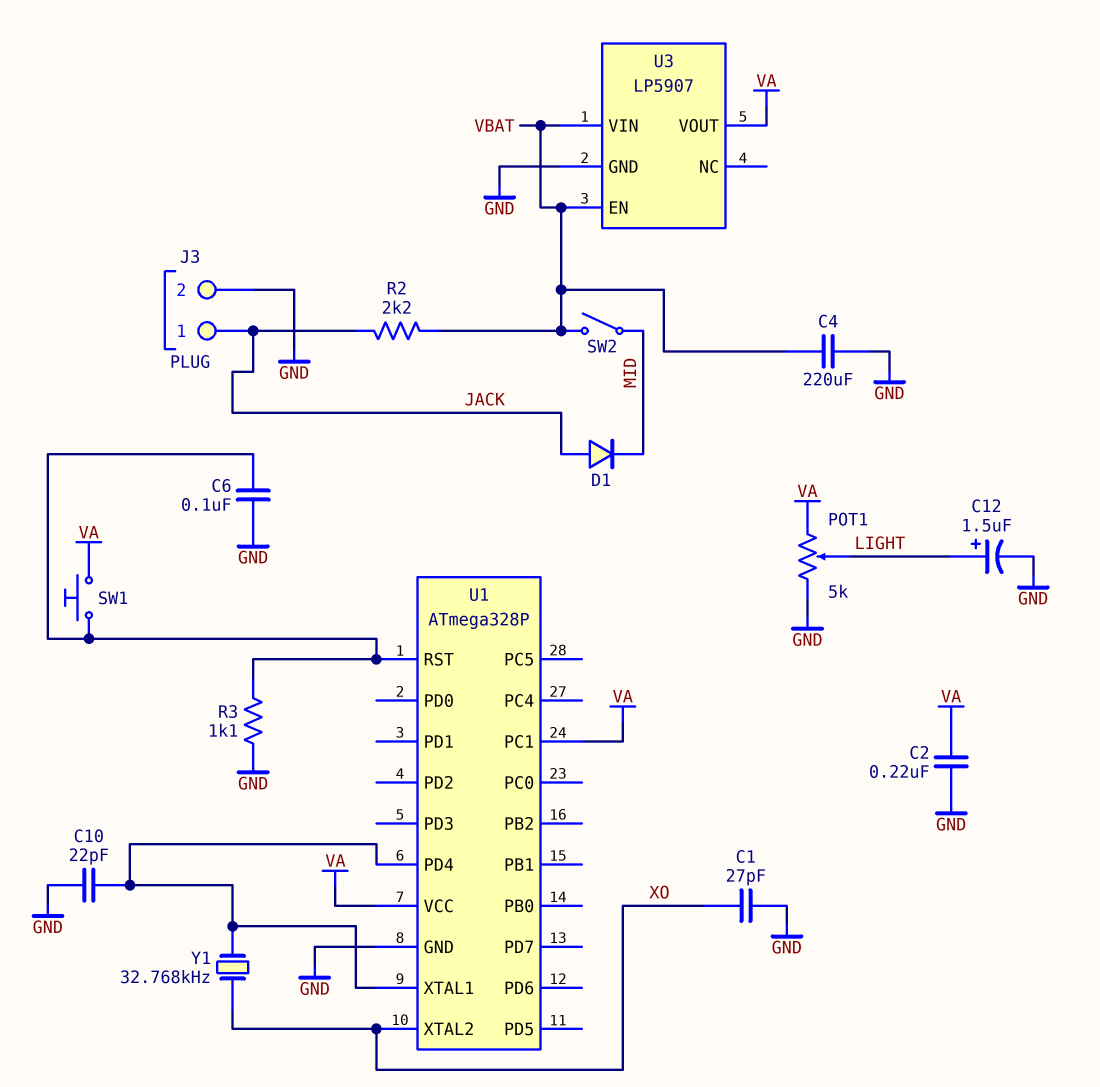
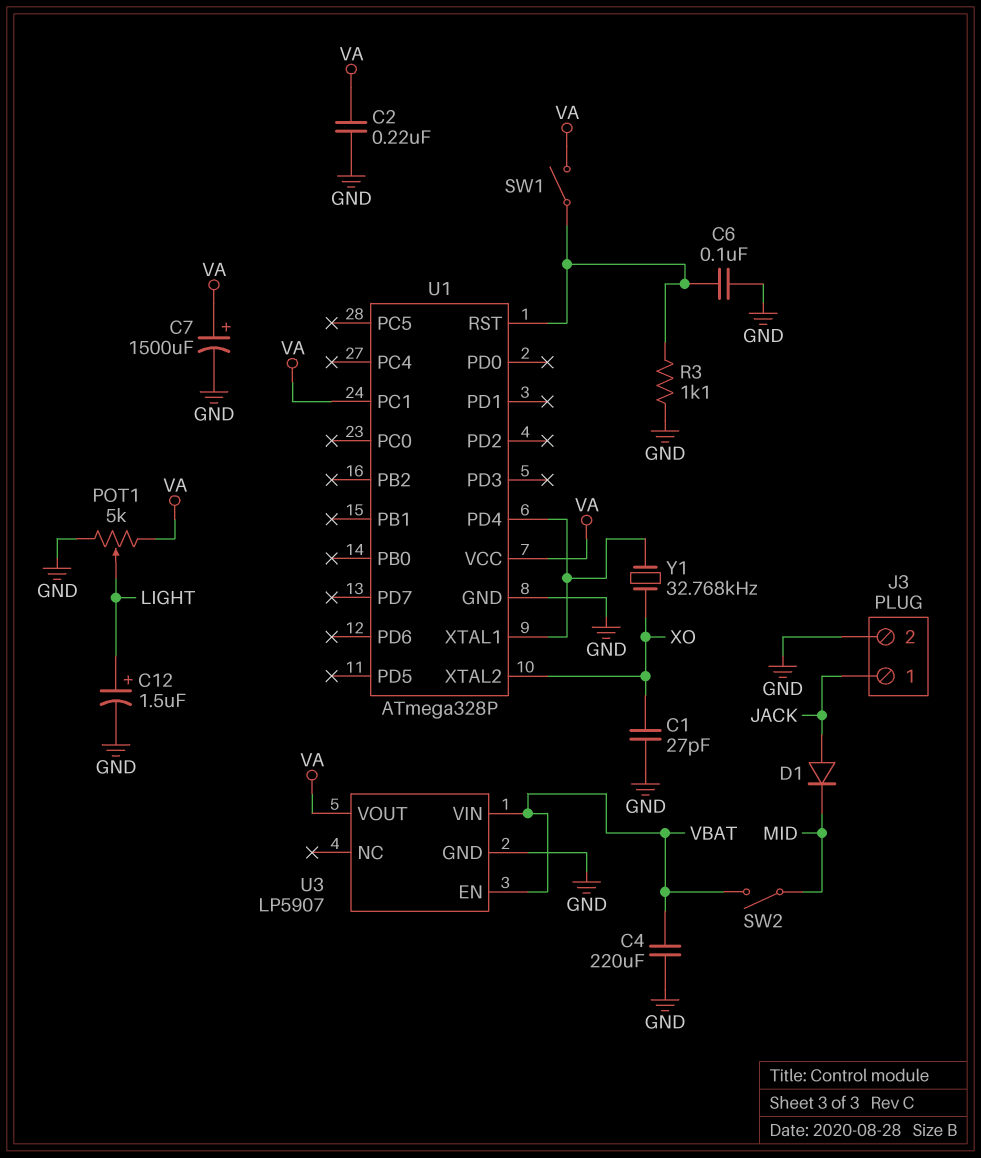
C7: none -> 1500uF (plus VA, minus GND)
C10: 22pF (GND, U1/PD4) -> none
R2: 2.2k (JACK, VBAT) -> none
SW1: button (U1/RST, VA) -> switch (U1/RST, VA)

